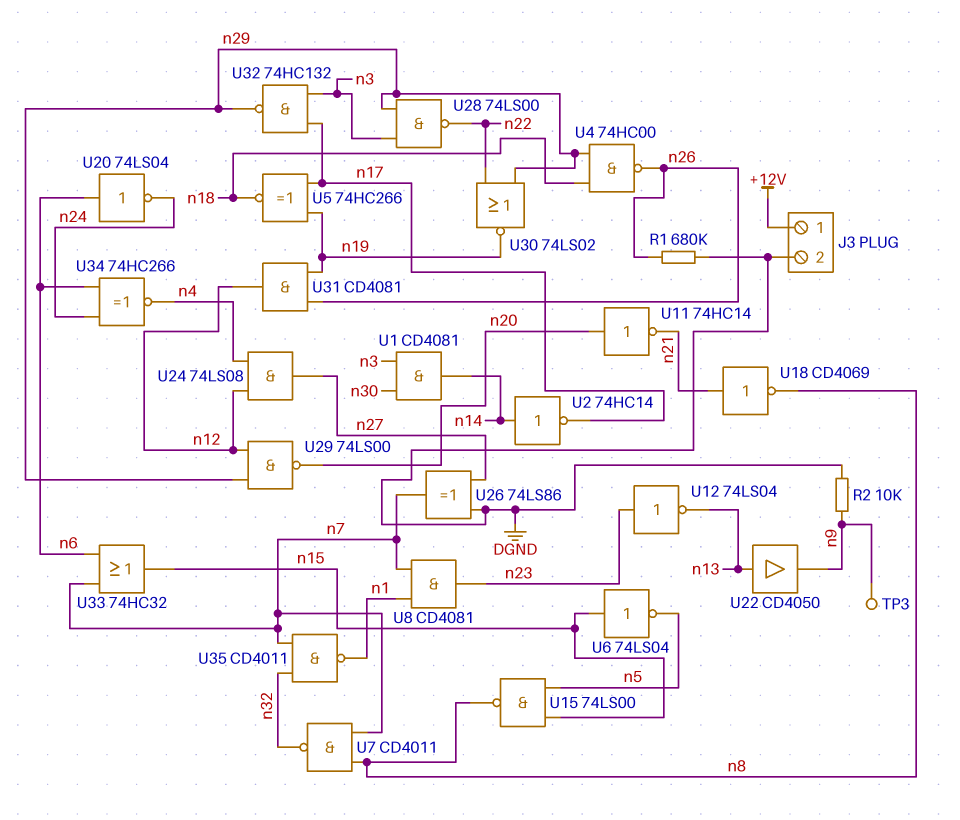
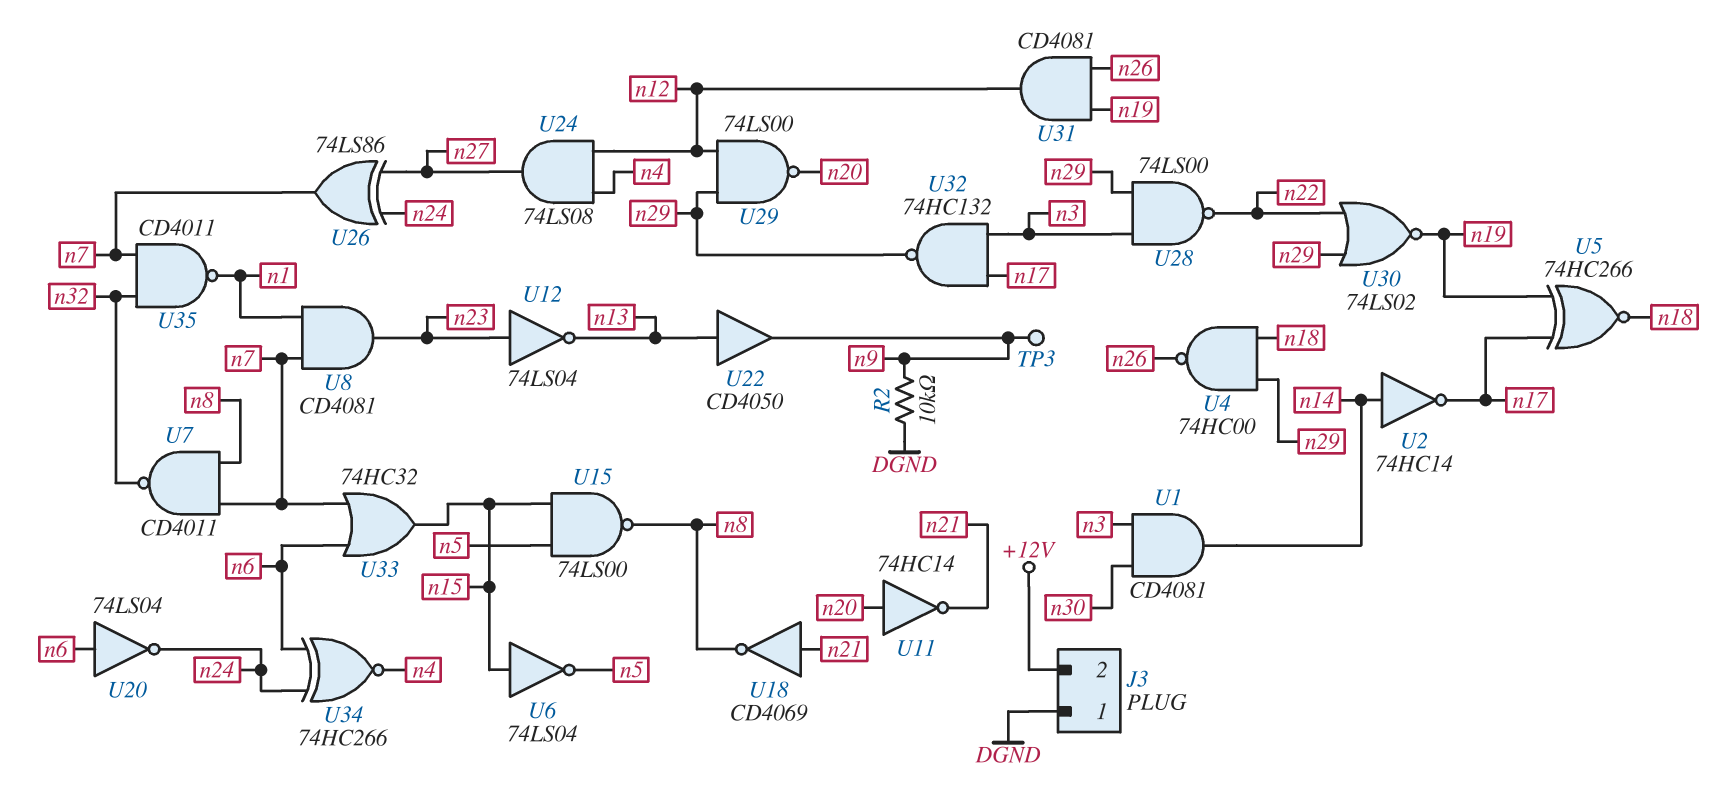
J3 pin 1: +12V -> DGND
J3 pin 2: DGND -> +12V
R1: 680k (DGND, n26) -> none
U26: XOR 74LS86 (in DGND, in n27, out n7) -> XOR 74LS86 (in n24, in n27, out n7)

